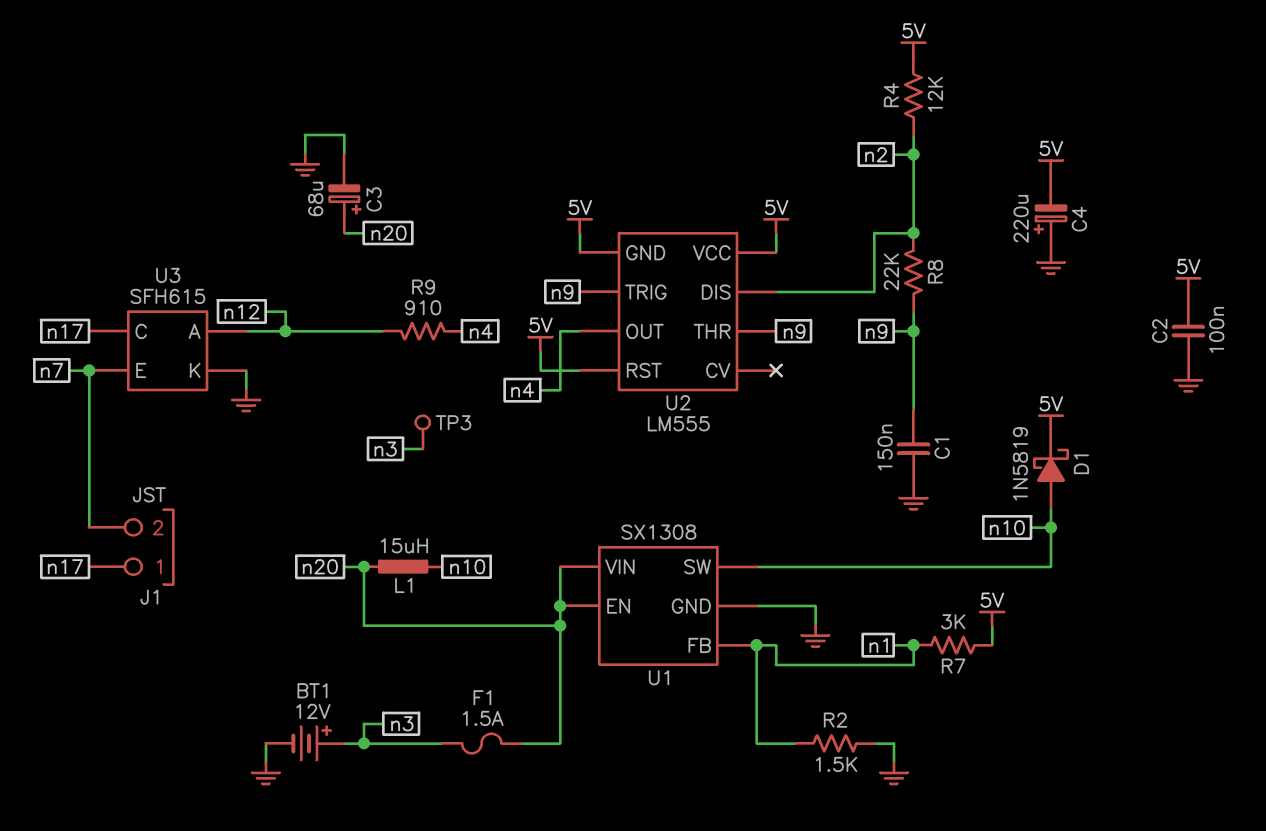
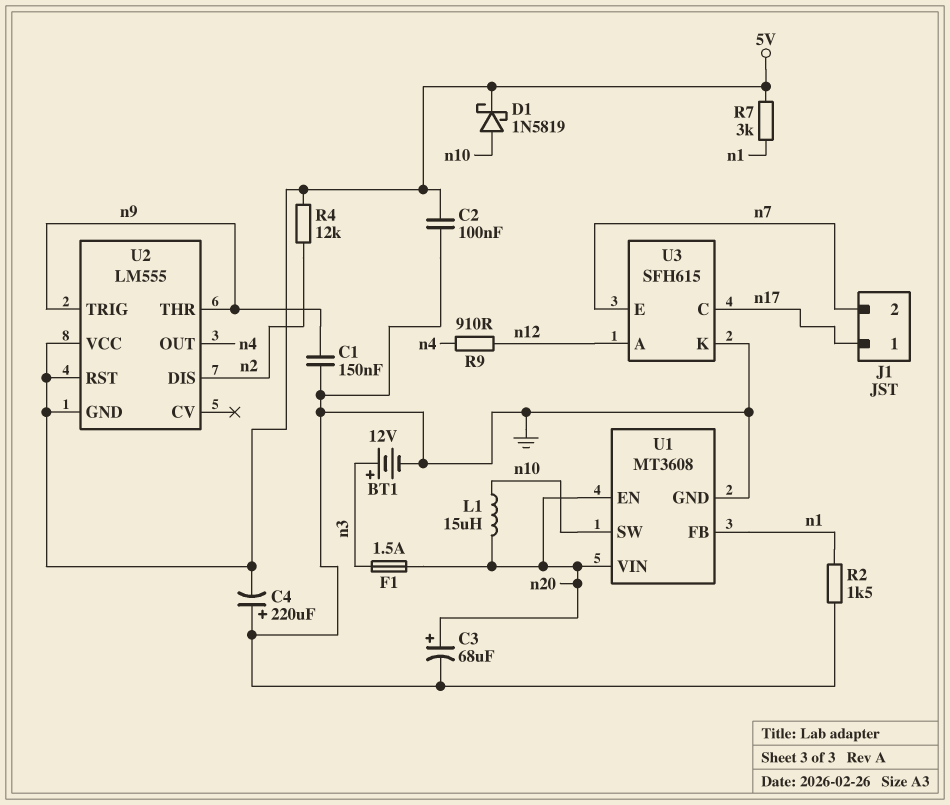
R8: 22k (n2, n9) -> none
TP3: test point (n3) -> none
U1: SX1308 -> MT3608

